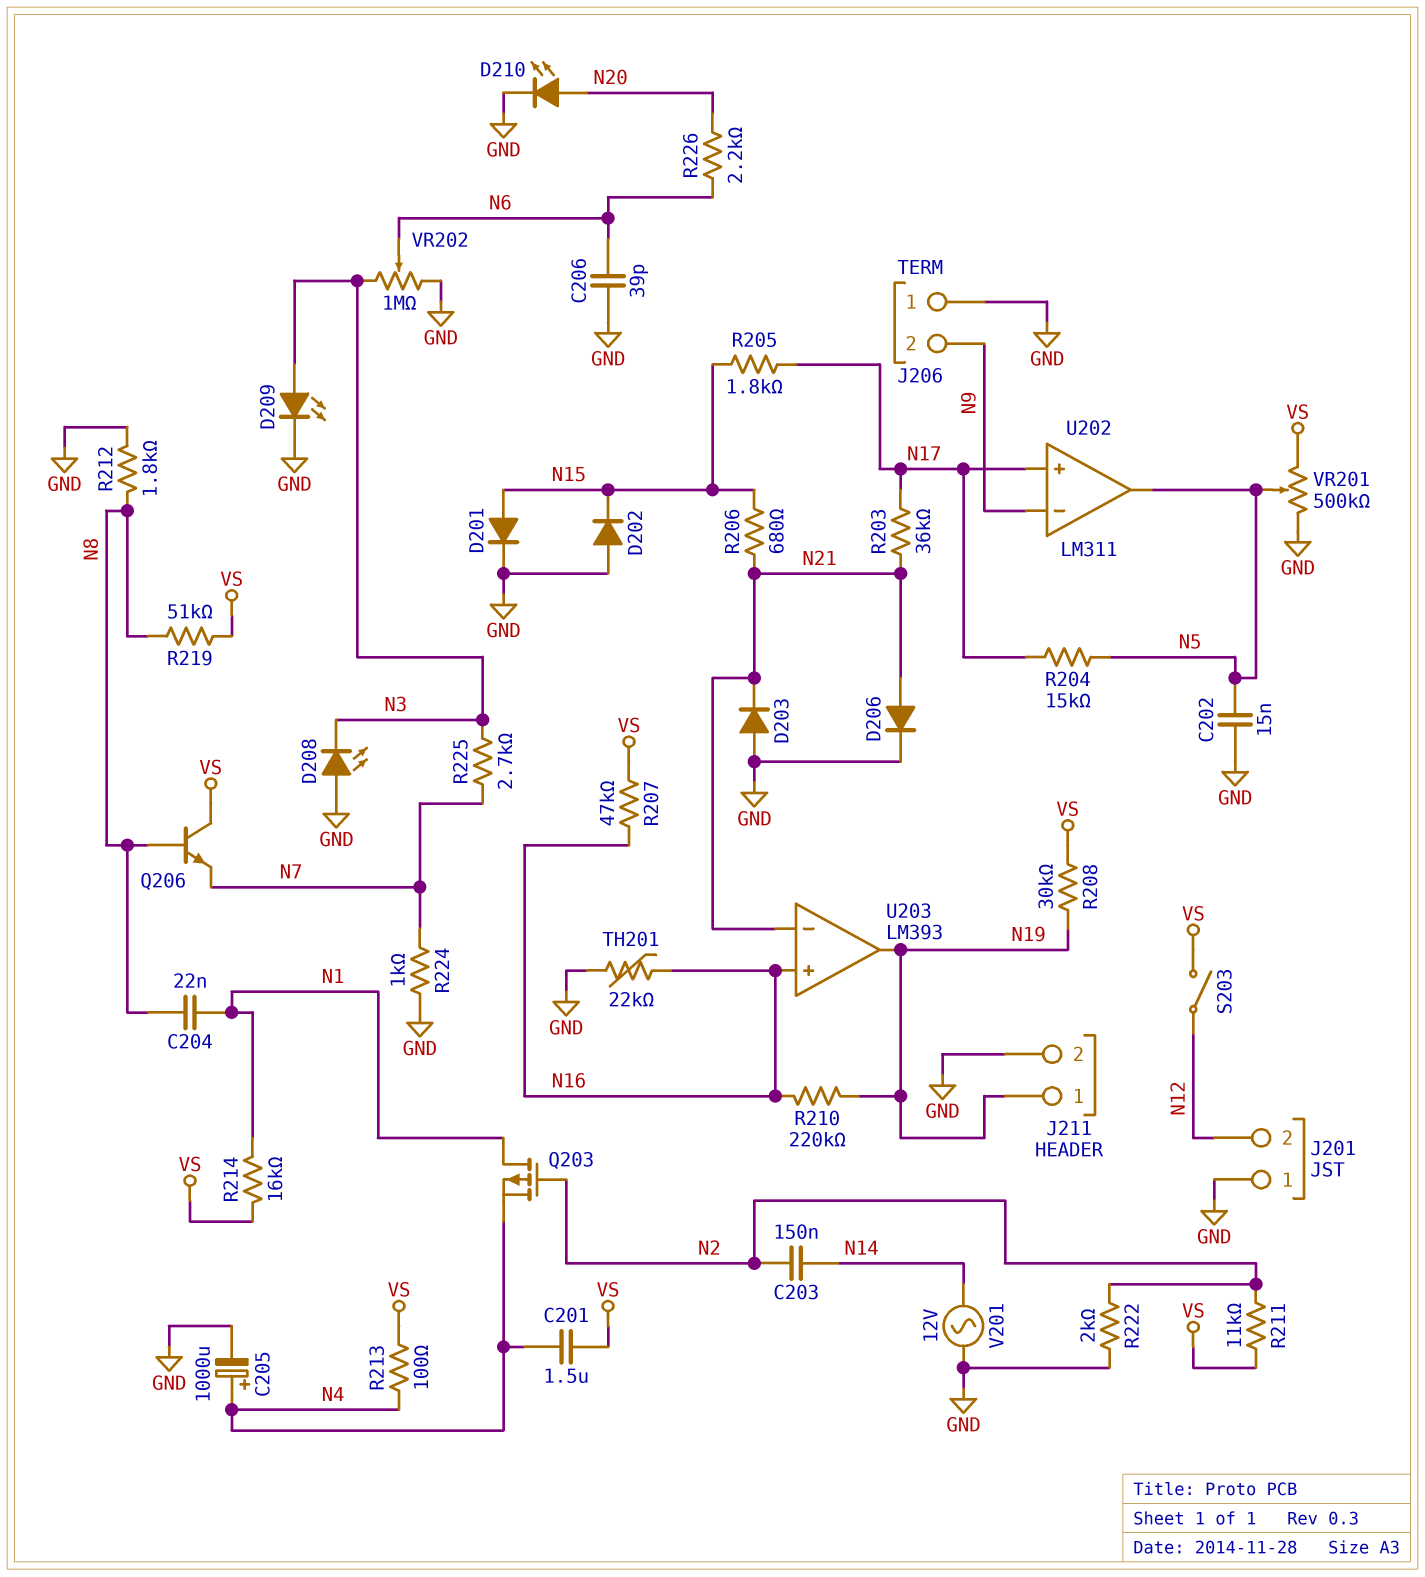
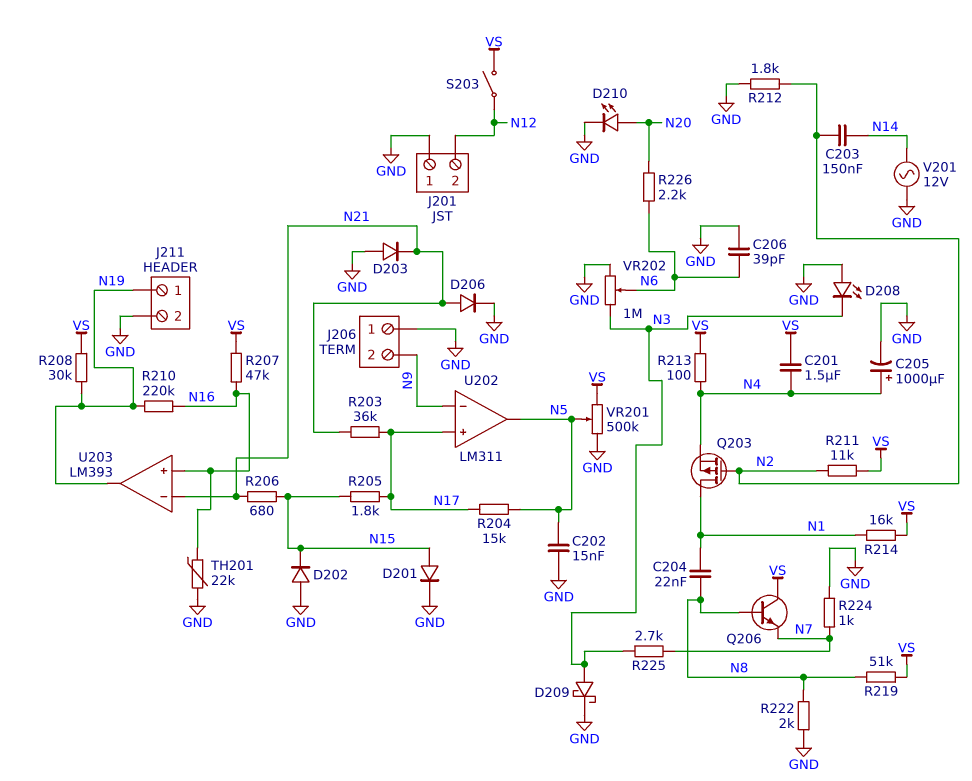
D209: LED (A N3, K GND) -> schottky (A N3, K GND)
R212: 1.8k (GND, N8) -> 1.8k (GND, N2)
R222: 2k (GND, N2) -> 2k (GND, N8)

